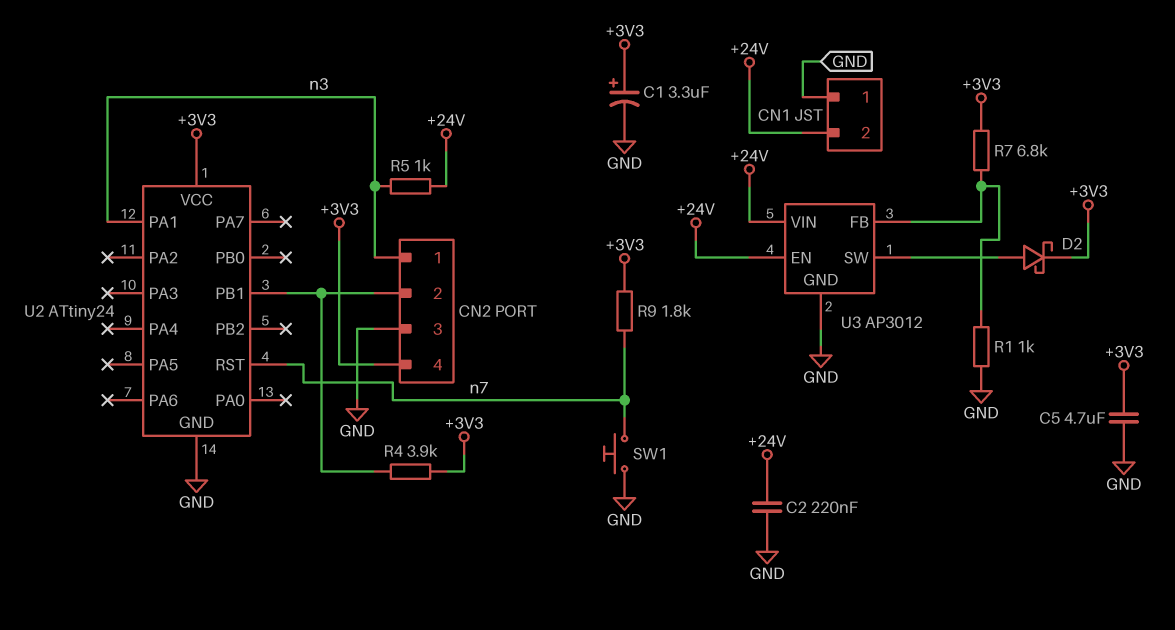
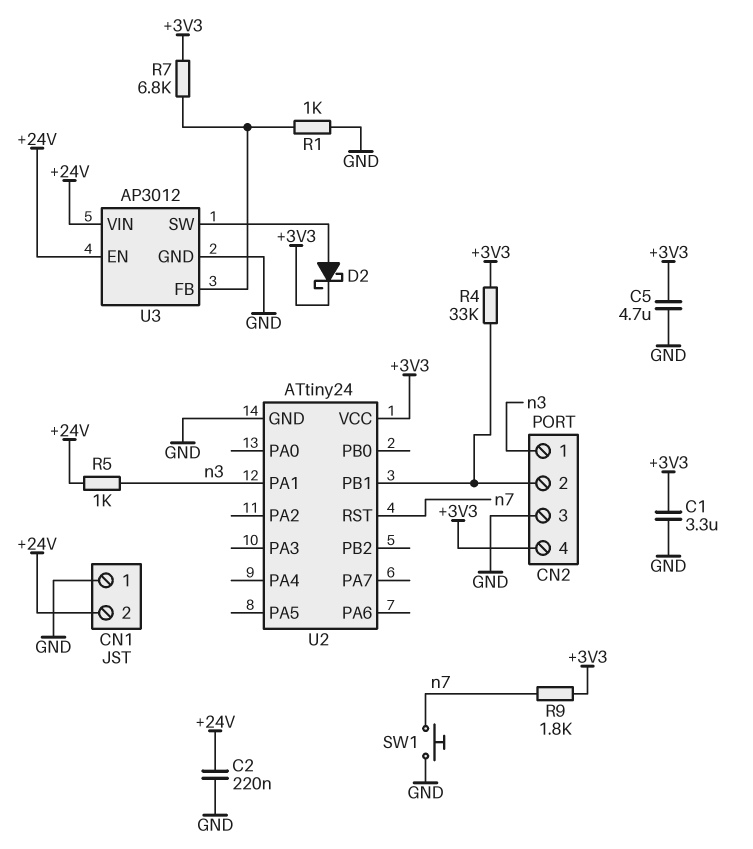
C1: 3.3uF (plus +3V3, minus GND) -> 3.3uF (+3V3, GND)
R4: 3.9k (+3V3, CN2/2) -> 33k (+3V3, CN2/2)

